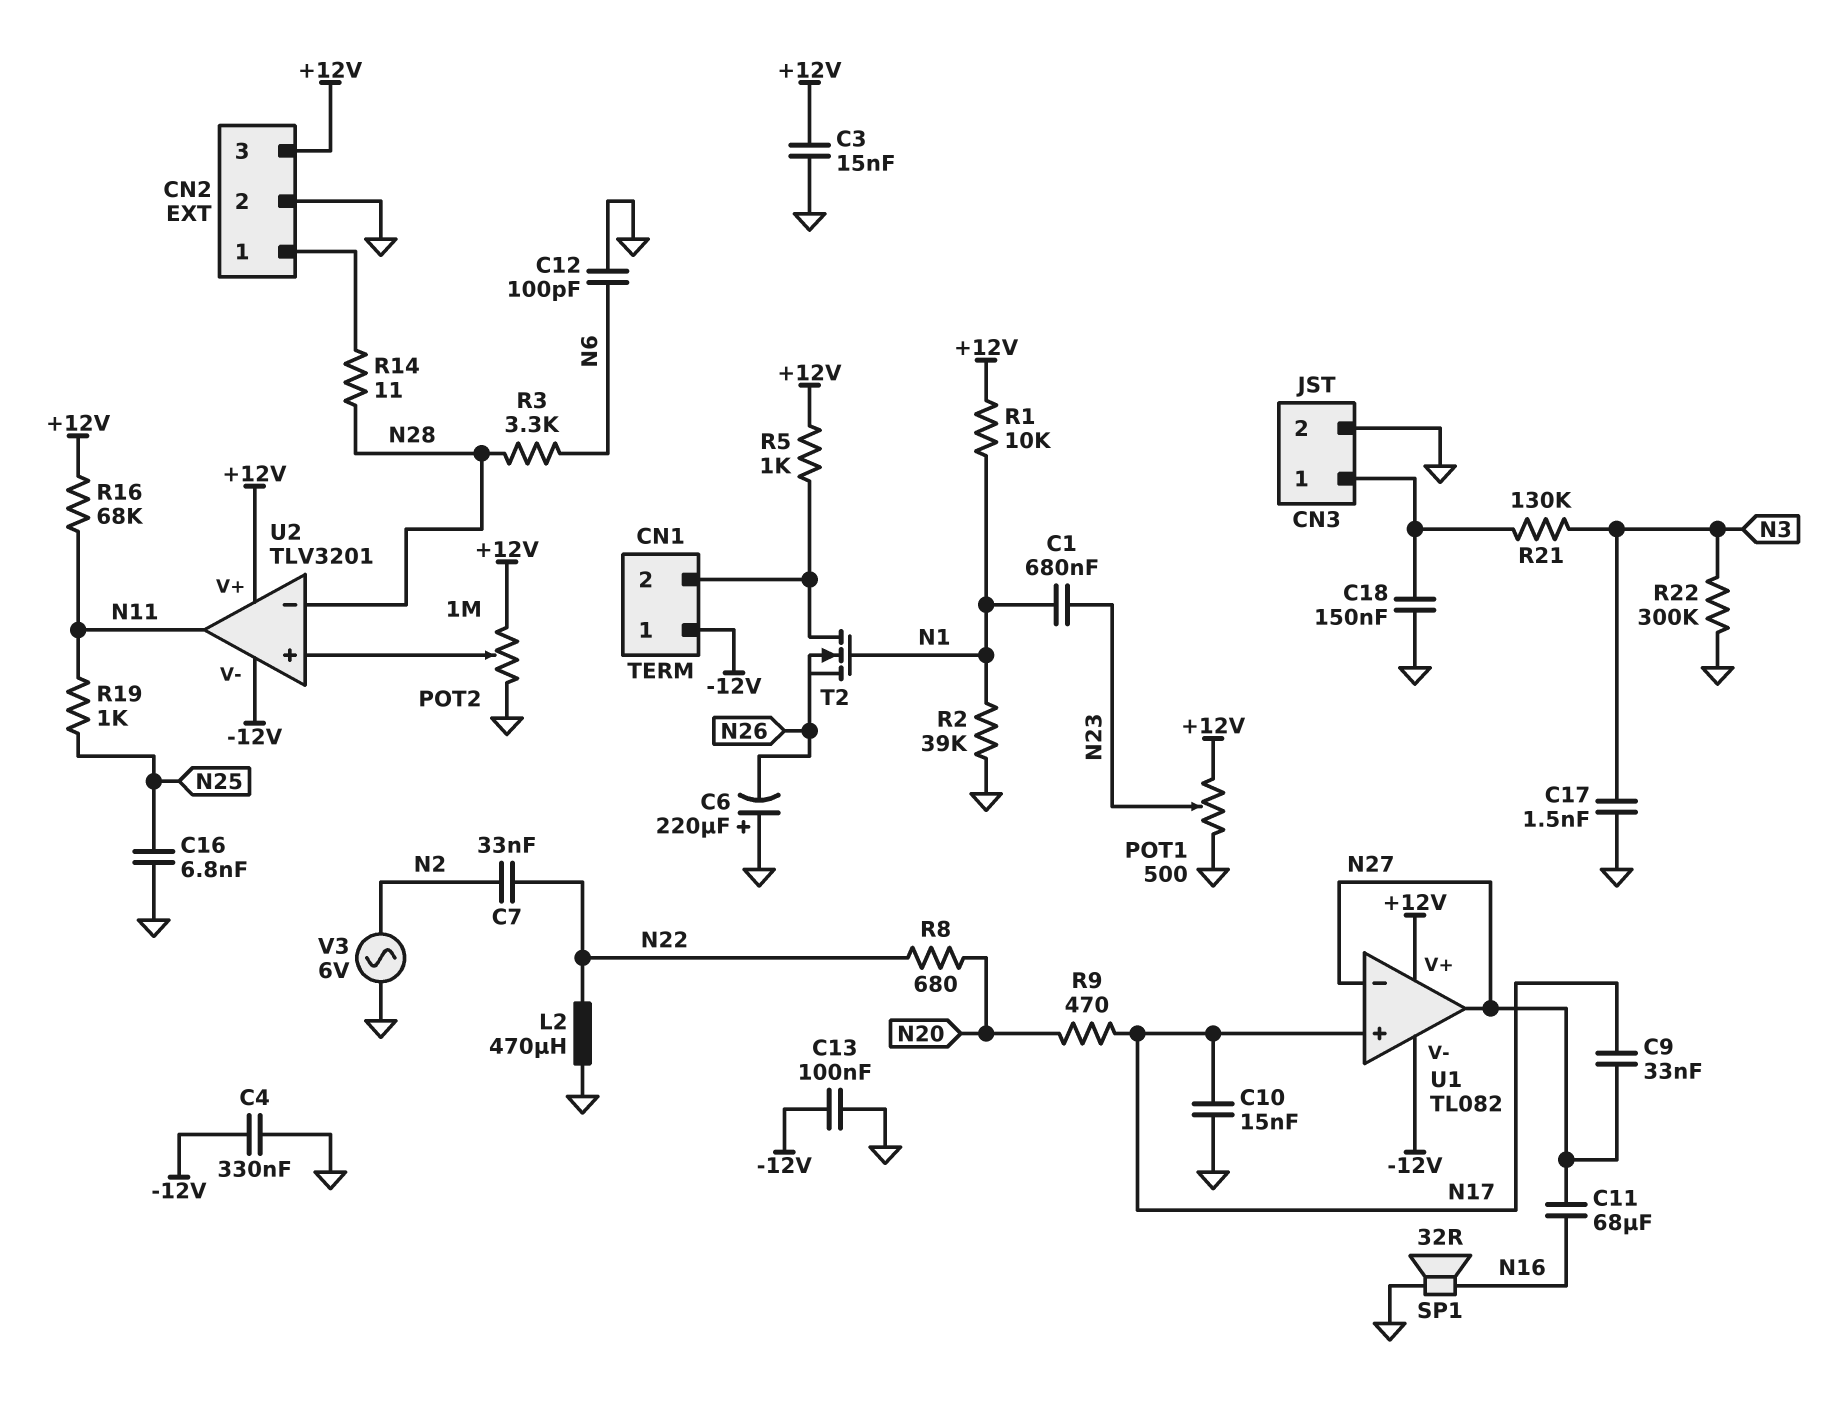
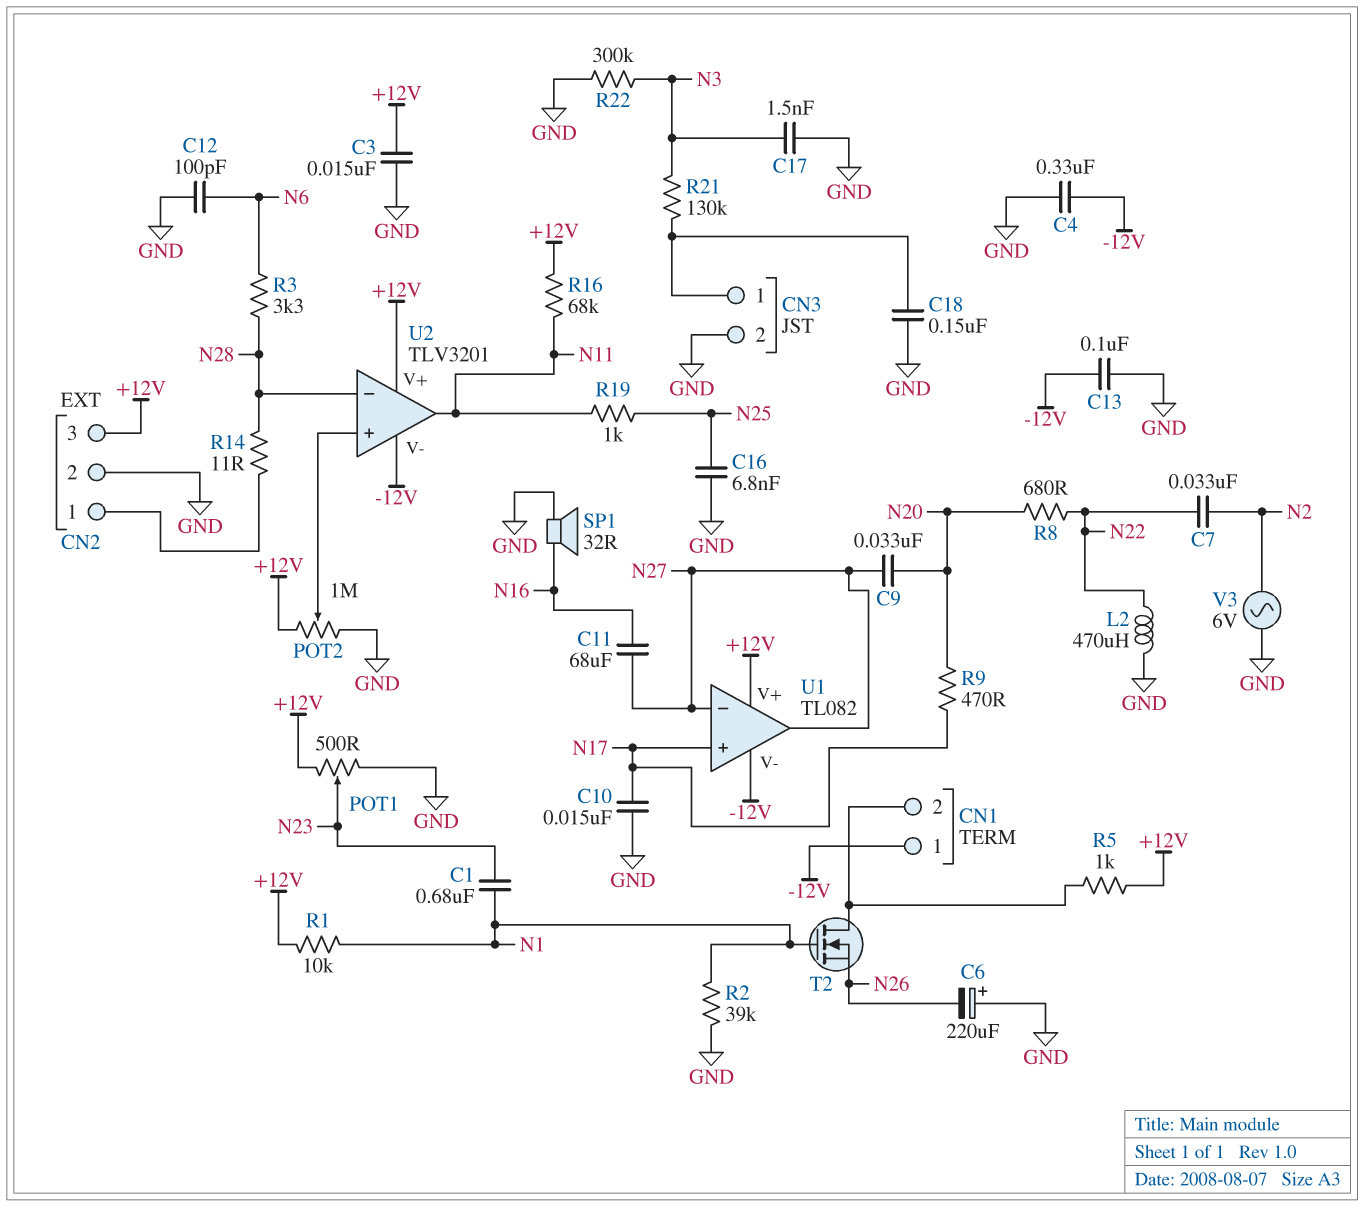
C9: 33nF (N17, N27) -> 33nF (N20, N27)

